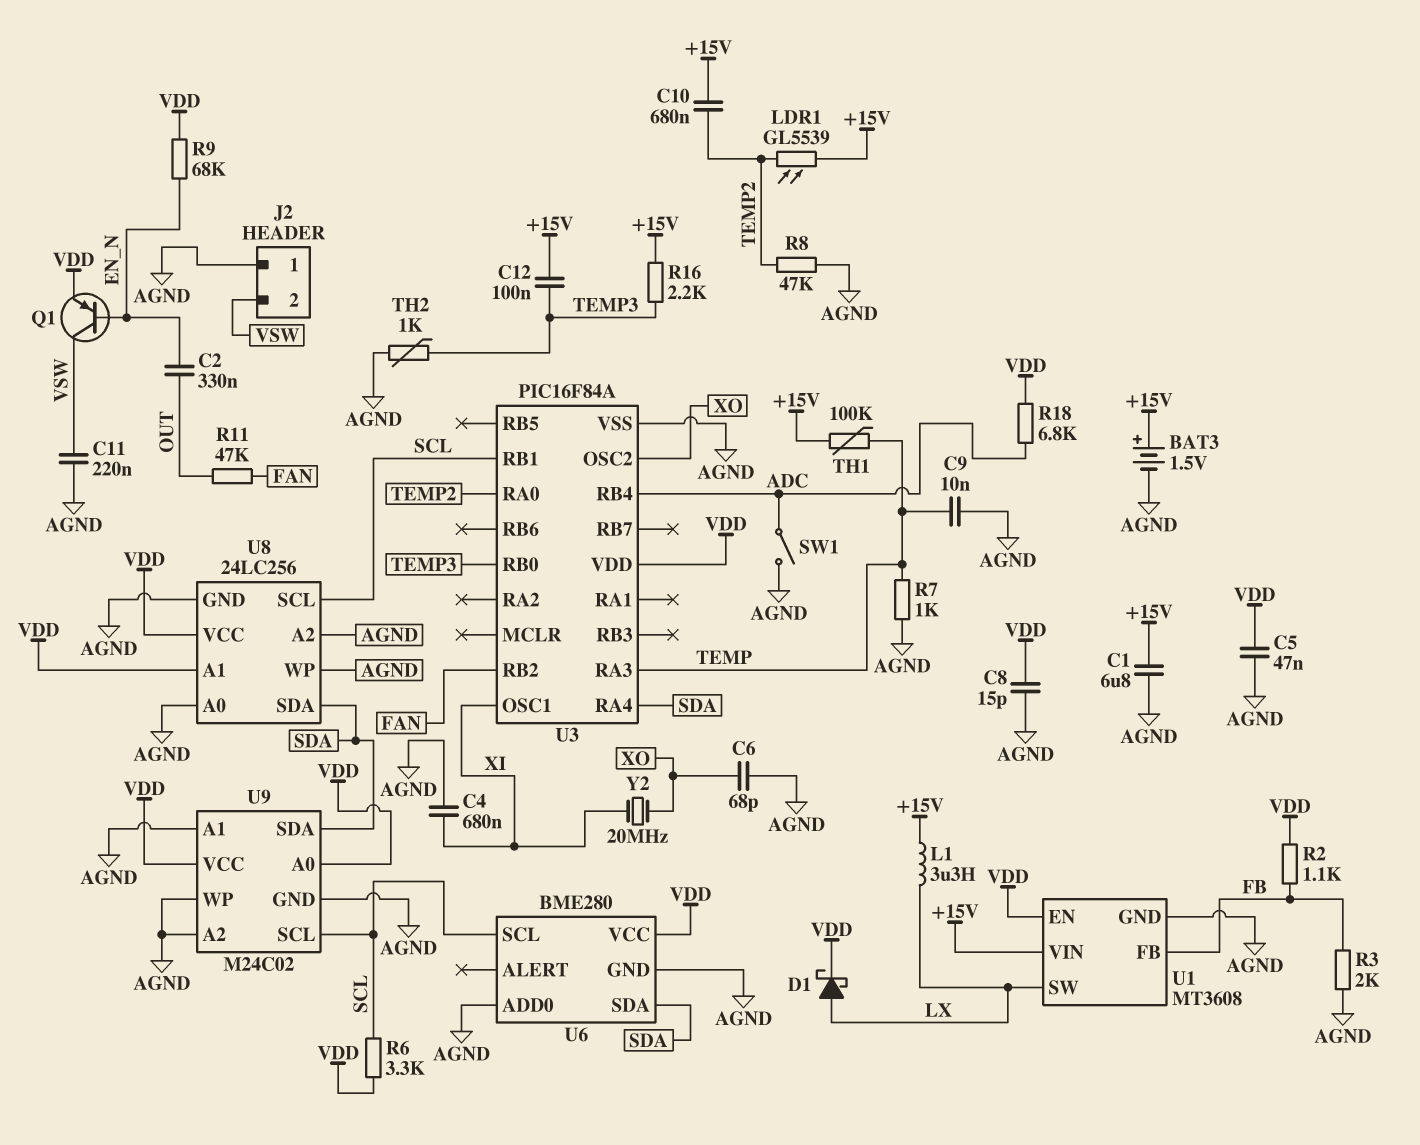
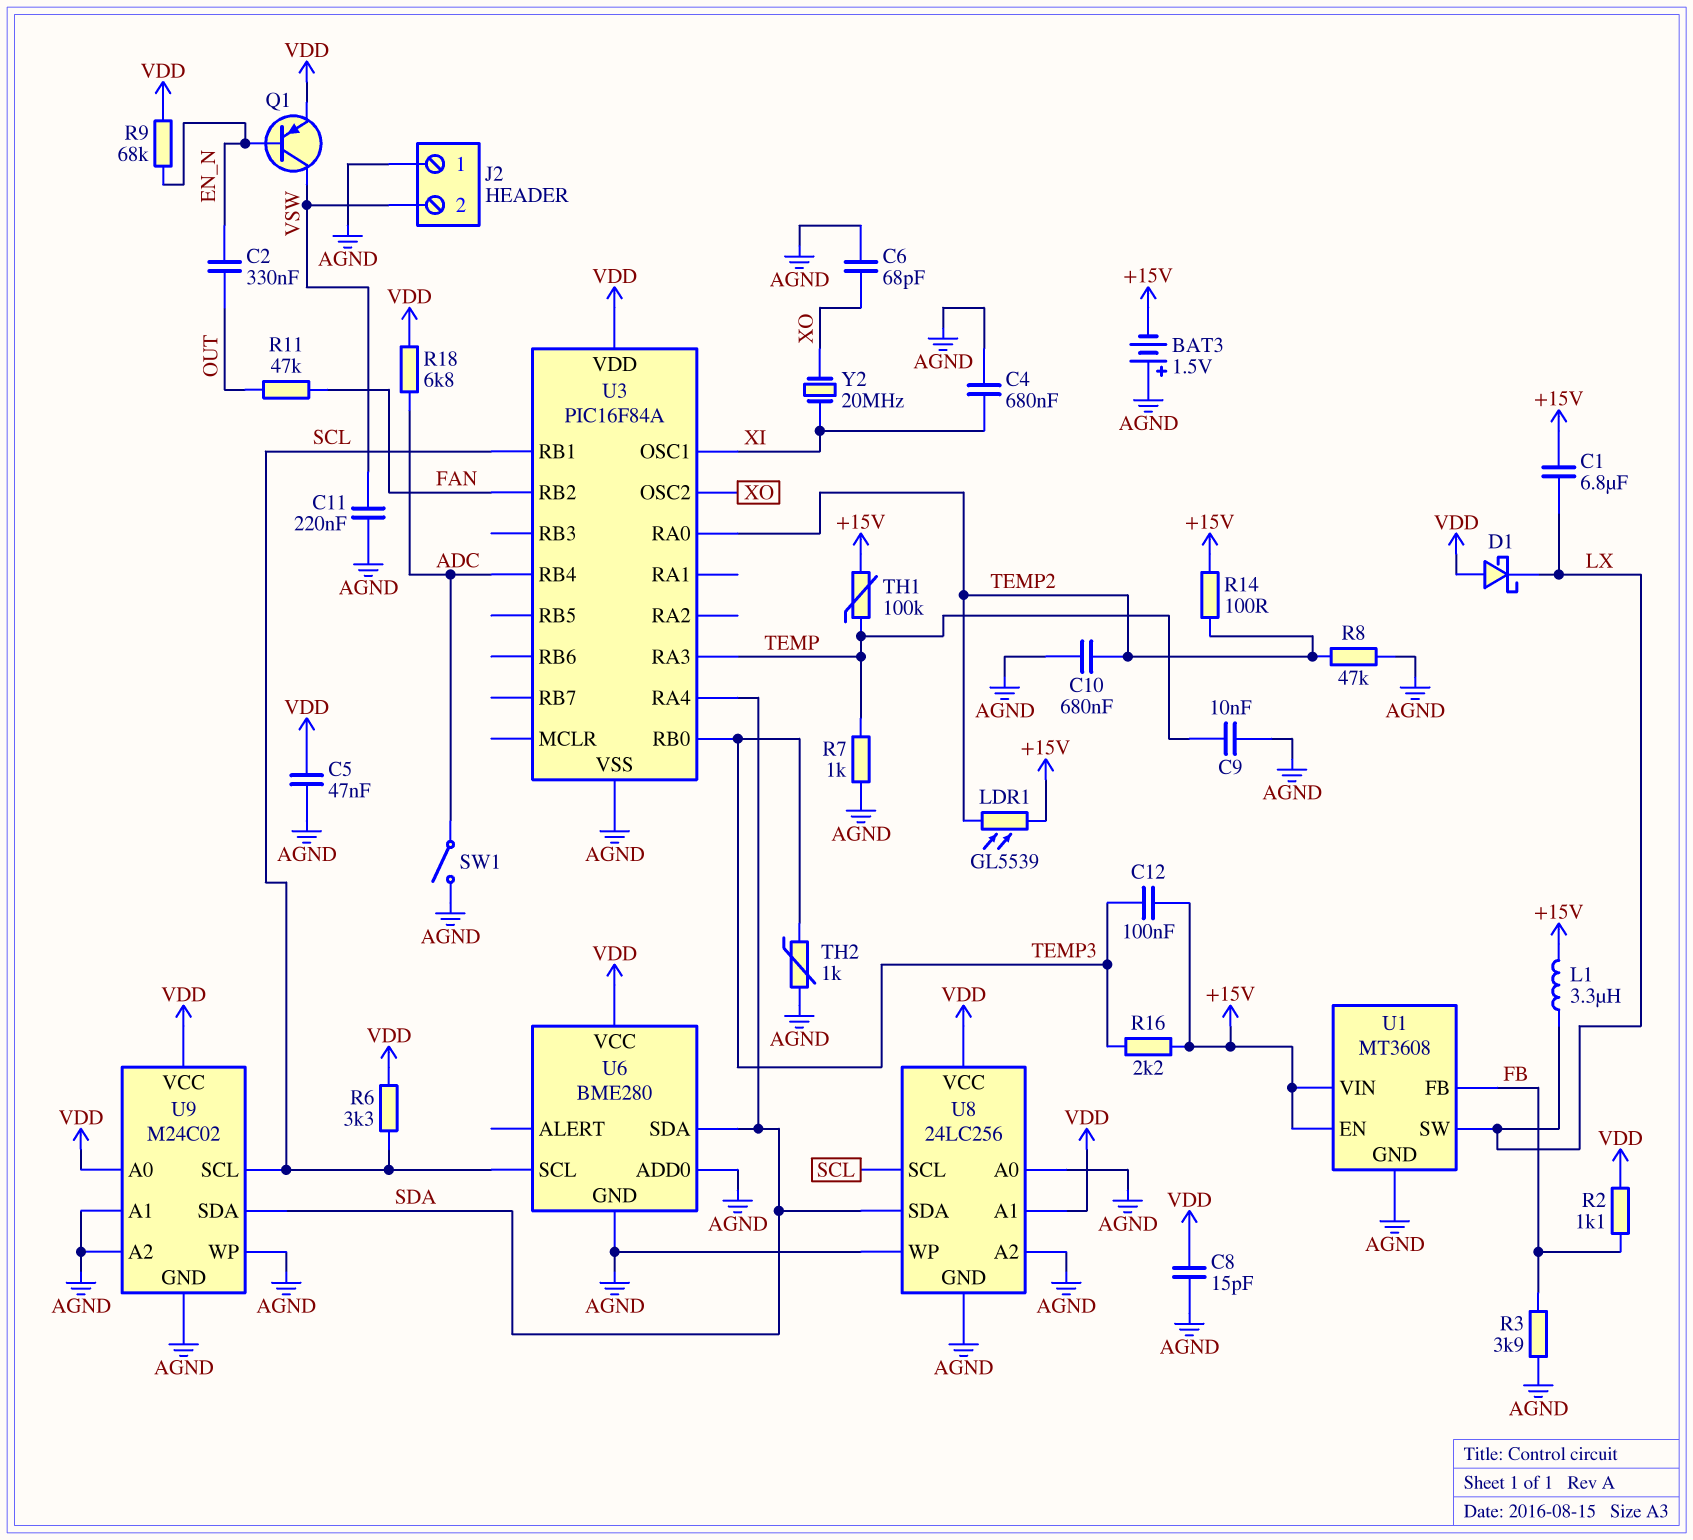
BAT3: 1.5V (plus +15V, minus AGND) -> 1.5V (plus AGND, minus +15V)
C1: 6.8uF (+15V, AGND) -> 6.8uF (+15V, LX)
C10: 680nF (+15V, TEMP2) -> 680nF (AGND, TEMP2)
D1: schottky (A LX, K VDD) -> schottky (A VDD, K LX)
R3: 2k (AGND, FB) -> 3.9k (AGND, FB)
R14: none -> 100 (+15V, TEMP2)
U1 pin EN: VDD -> +15V

